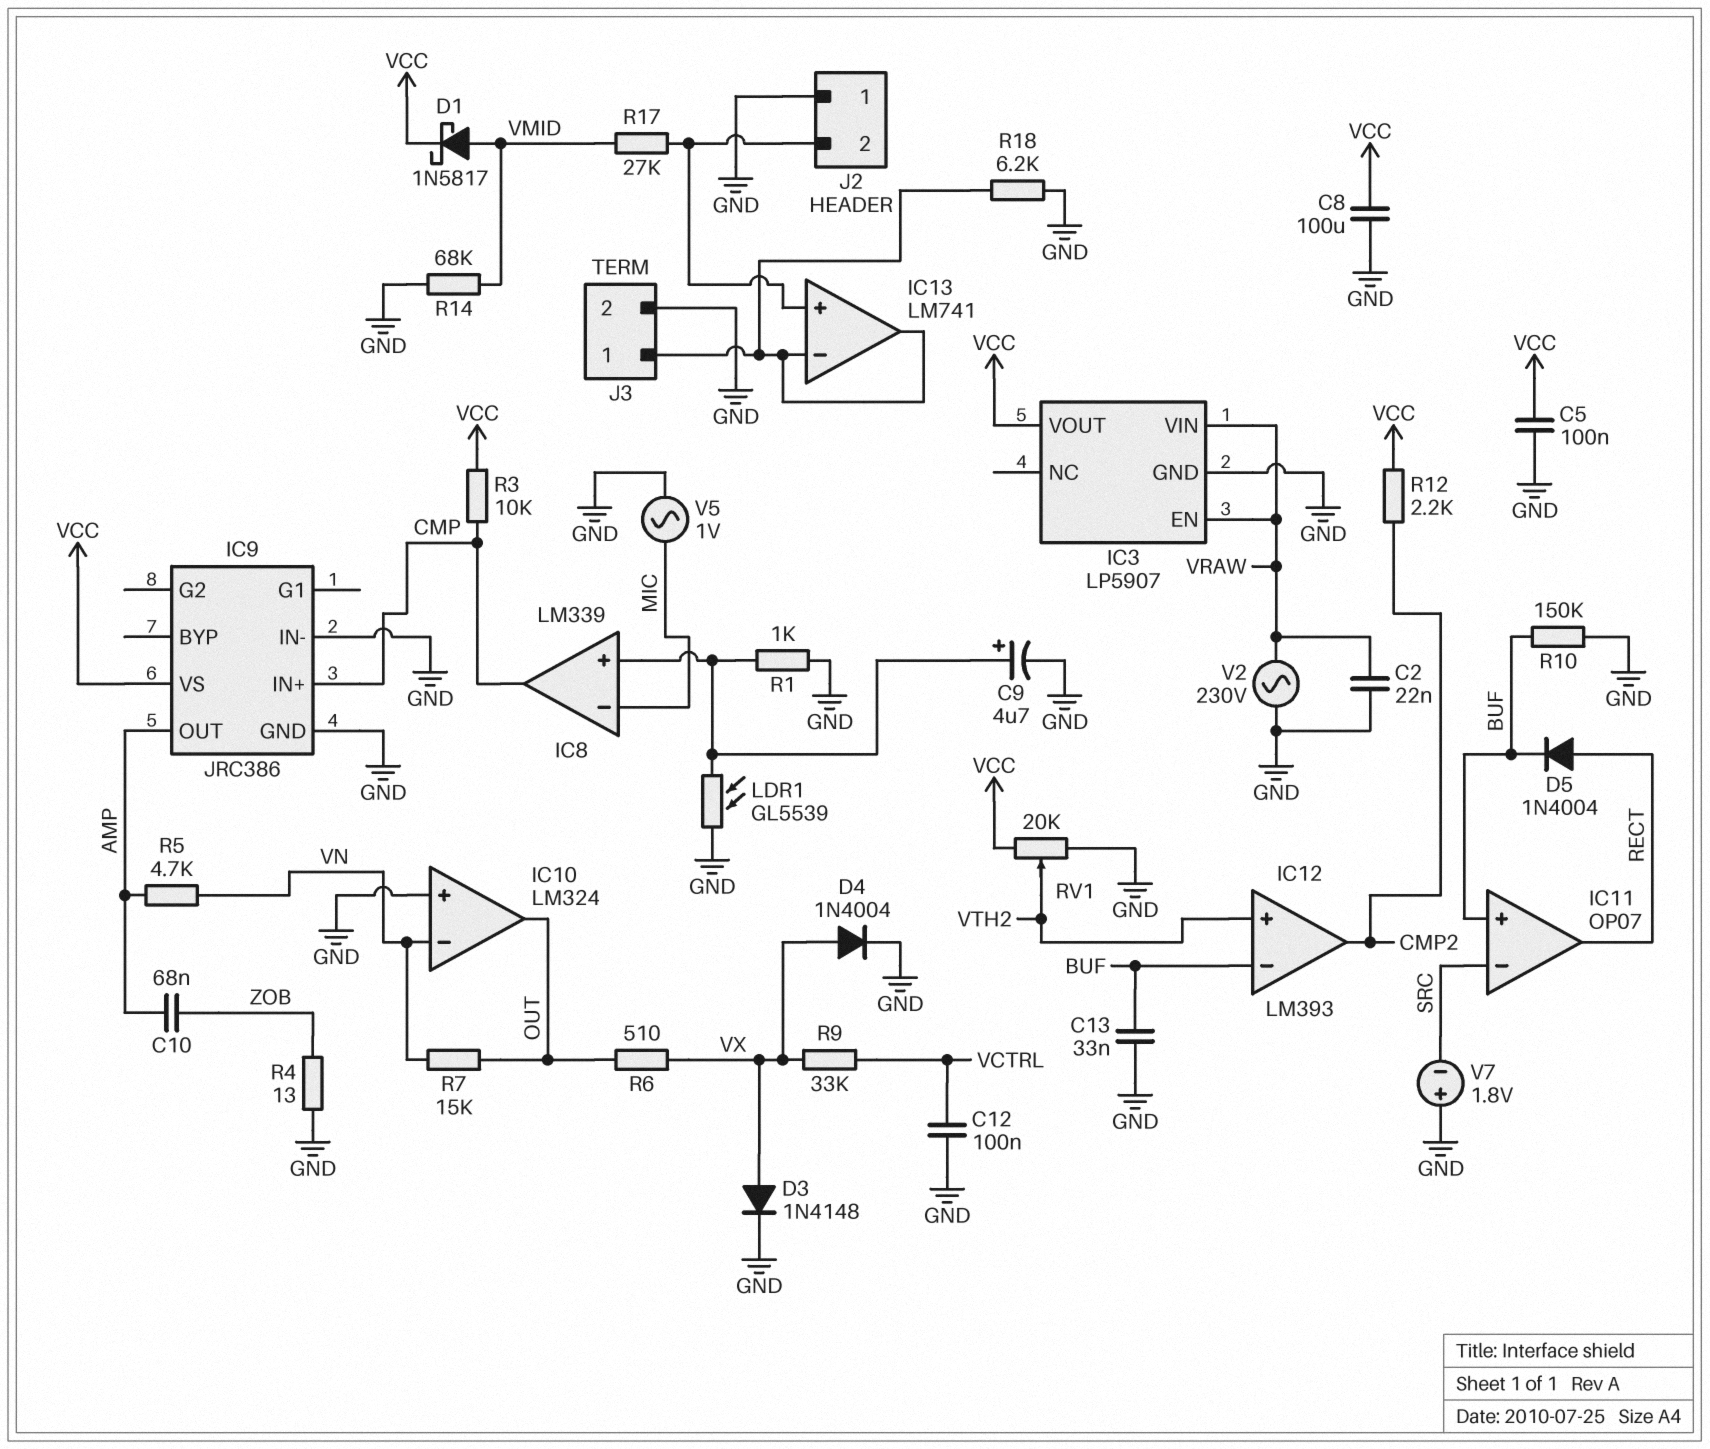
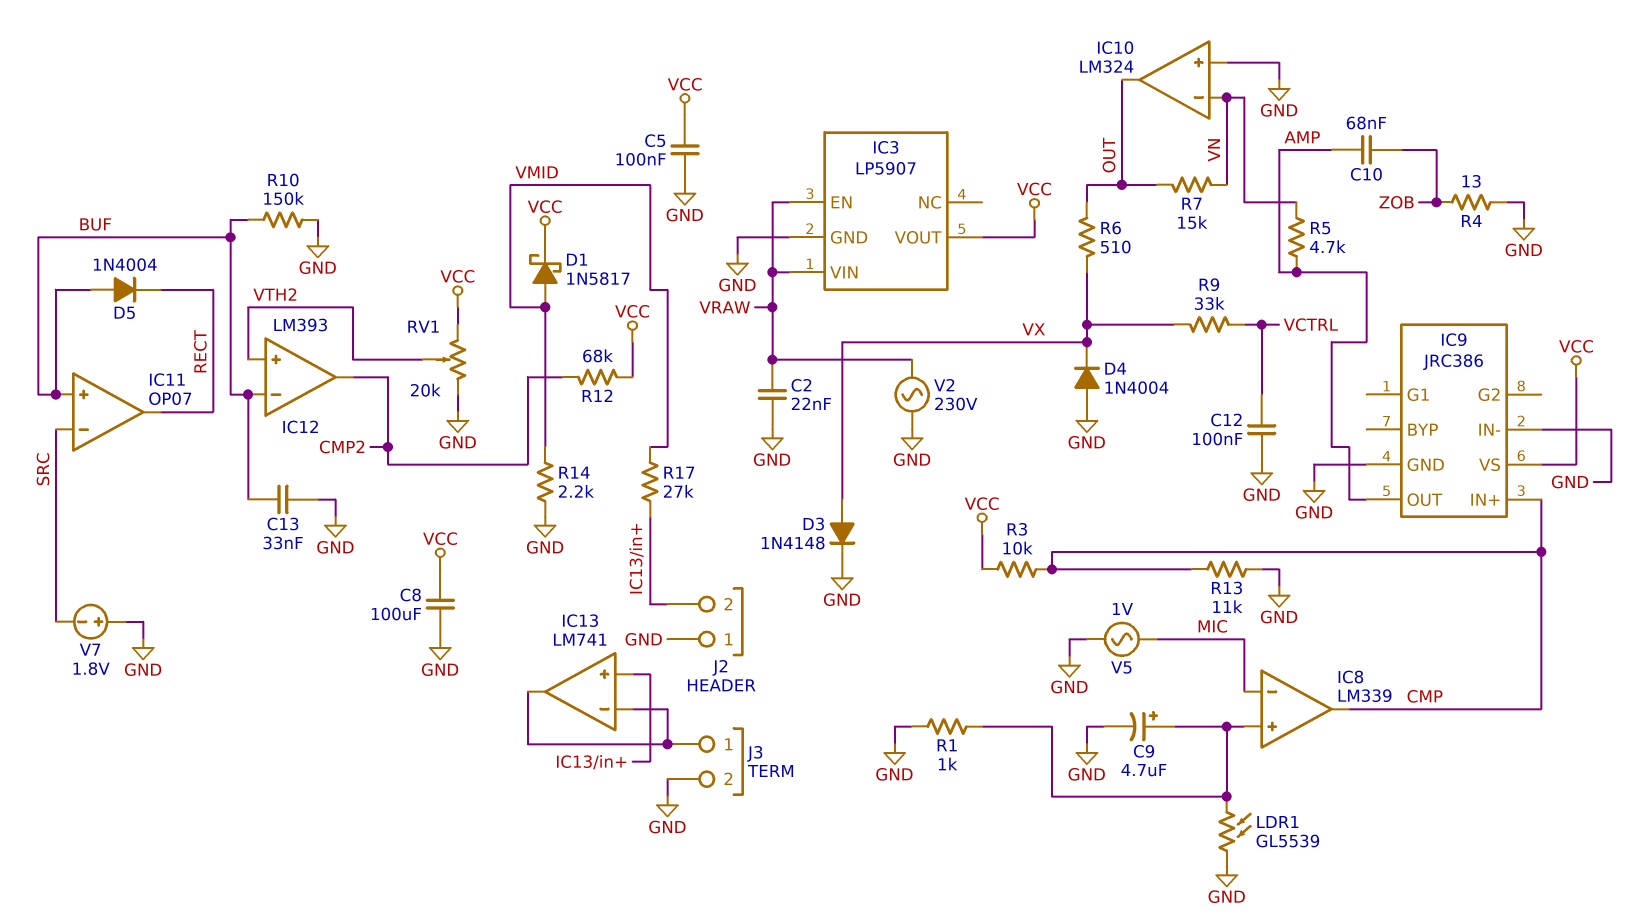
D4: diode 1N4004 (A VX, K GND) -> diode 1N4004 (A GND, K VX)
D5: diode 1N4004 (A RECT, K BUF) -> diode 1N4004 (A BUF, K RECT)
R12: 2.2k (CMP2, VCC) -> 68k (CMP2, VCC)
R13: none -> 11k (CMP, GND)
R14: 68k (GND, VMID) -> 2.2k (GND, VMID)
R18: 6.2k (GND, IC13/in-) -> none

